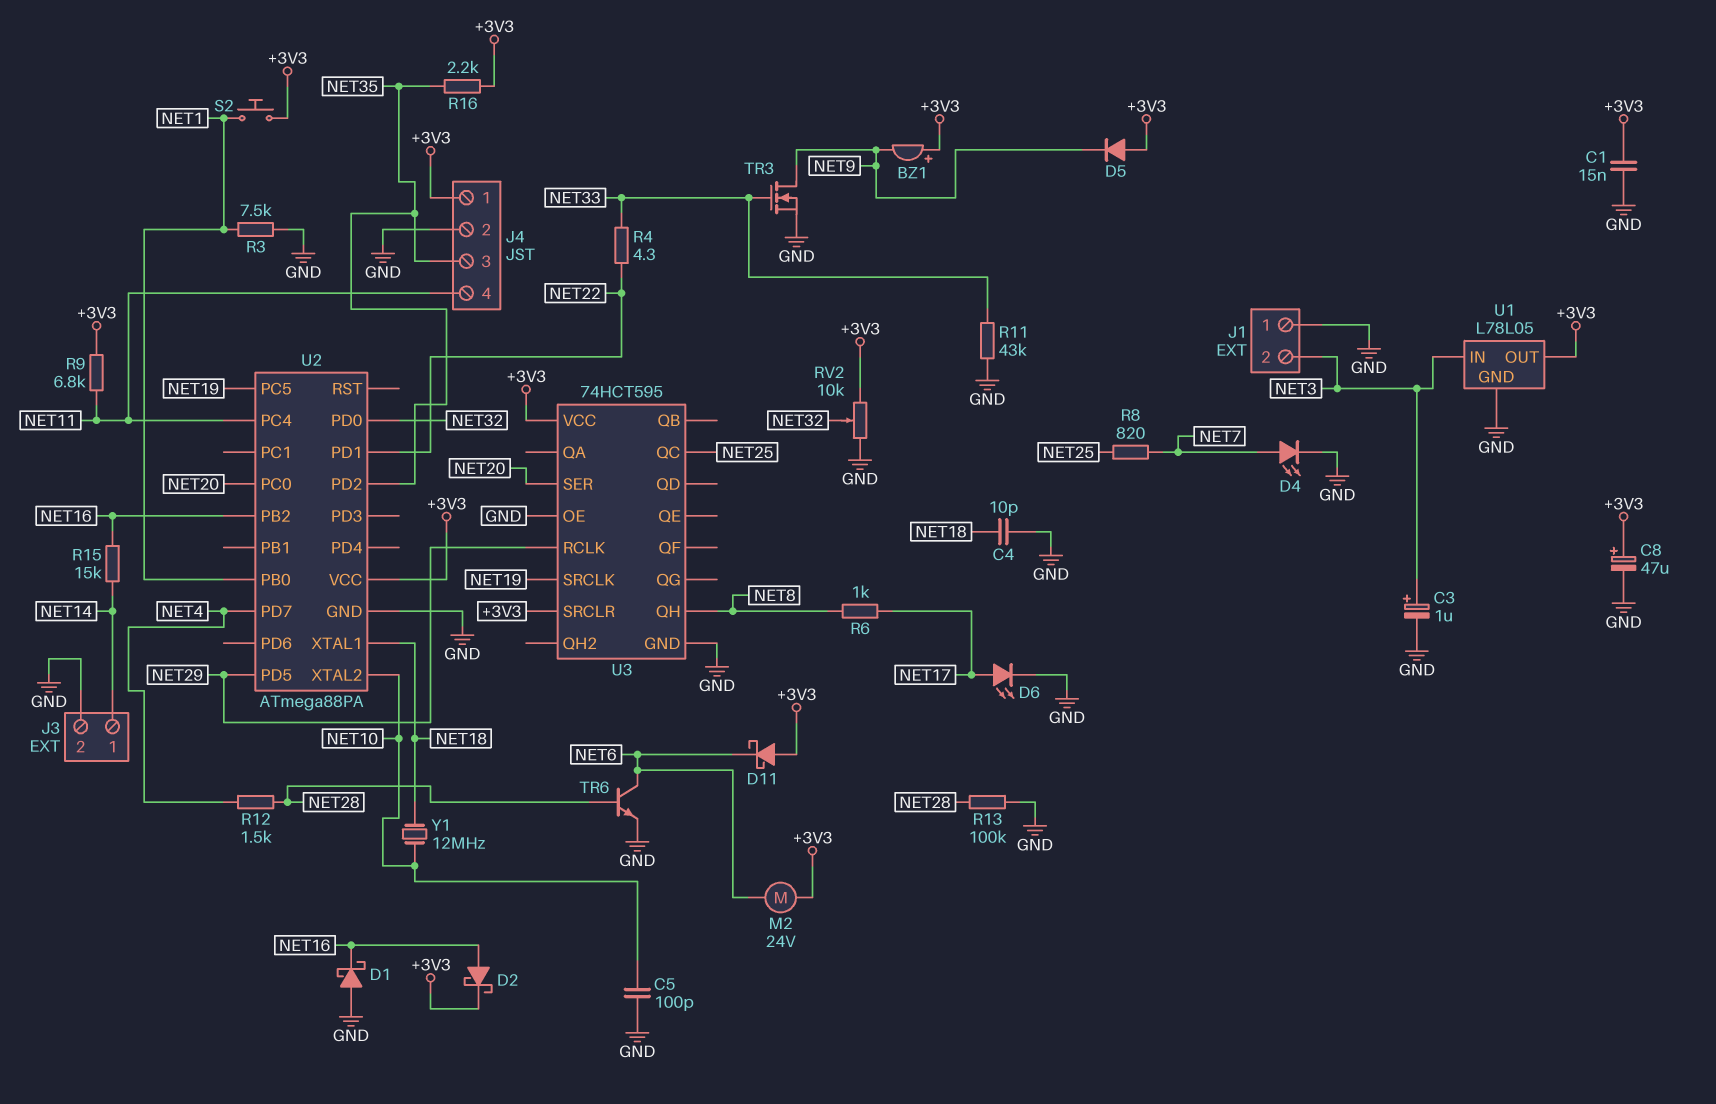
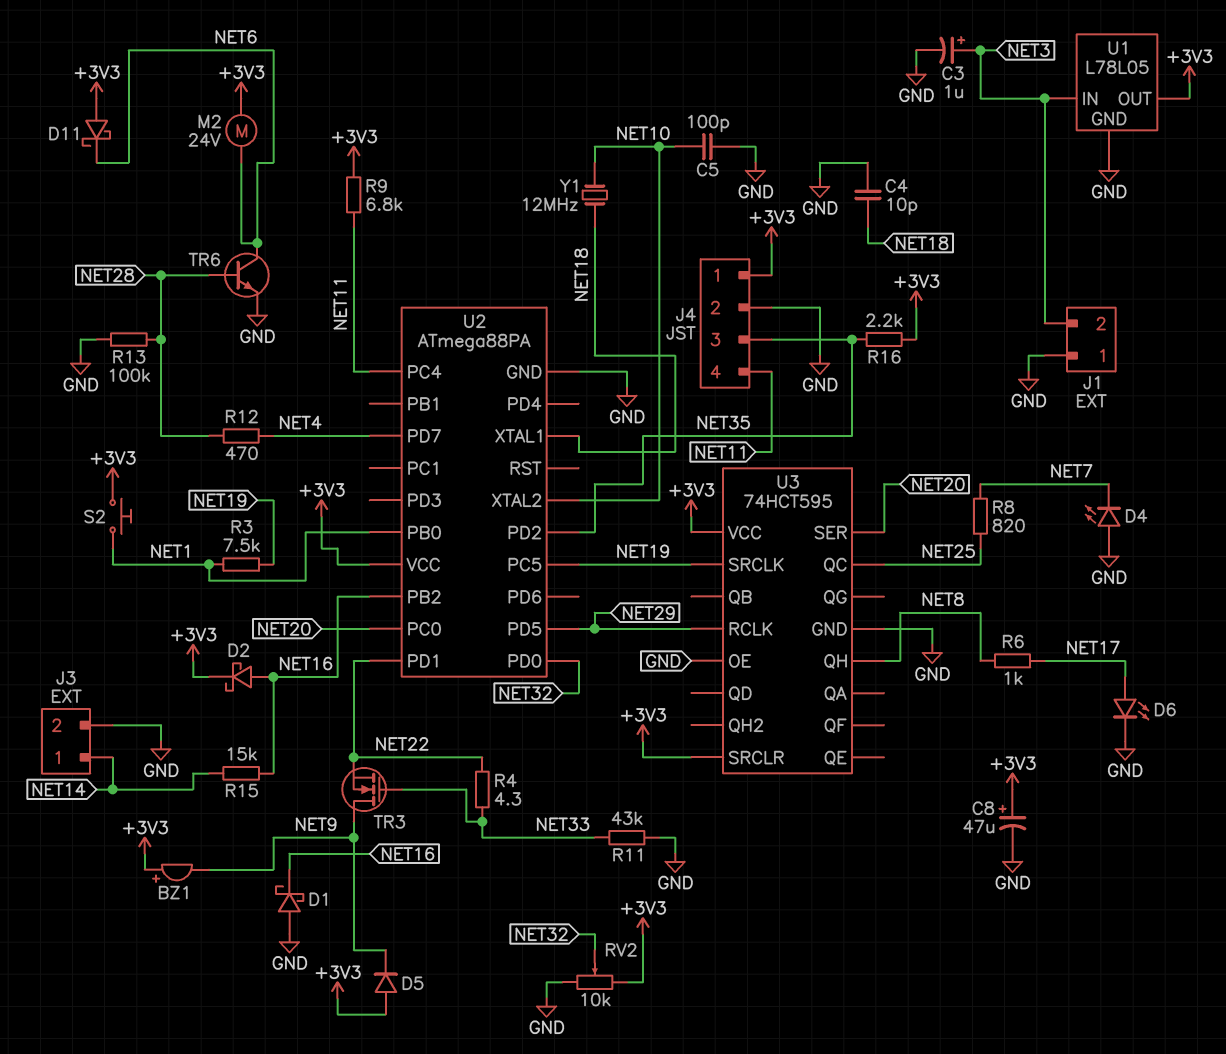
C1: 15nF (+3V3, GND) -> none
D4: LED (A NET7, K GND) -> LED (A GND, K NET7)
R3: 7.5k (GND, NET1) -> 7.5k (NET1, NET19)
R12: 1.5k (NET4, NET28) -> 470 (NET4, NET28)
TR3: NMOS (G NET33, D NET9, S GND) -> NMOS (G NET33, D NET9, S NET22)

